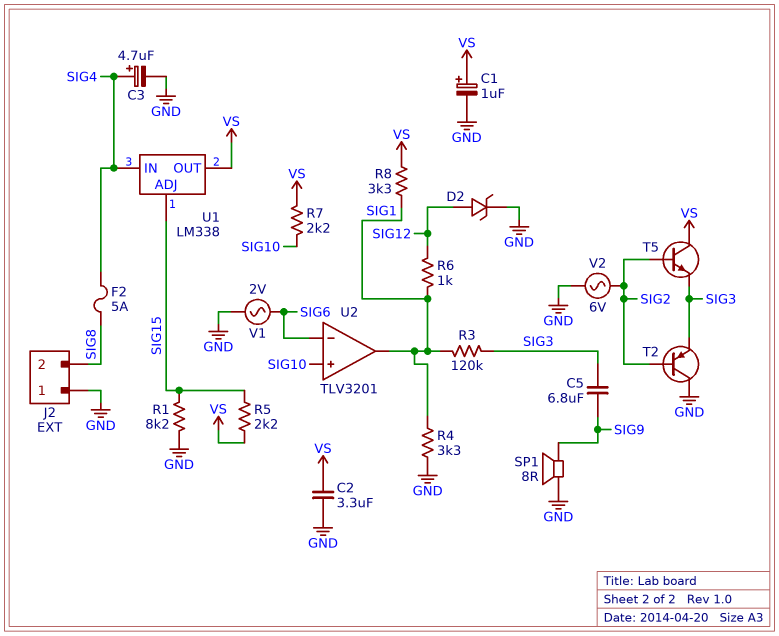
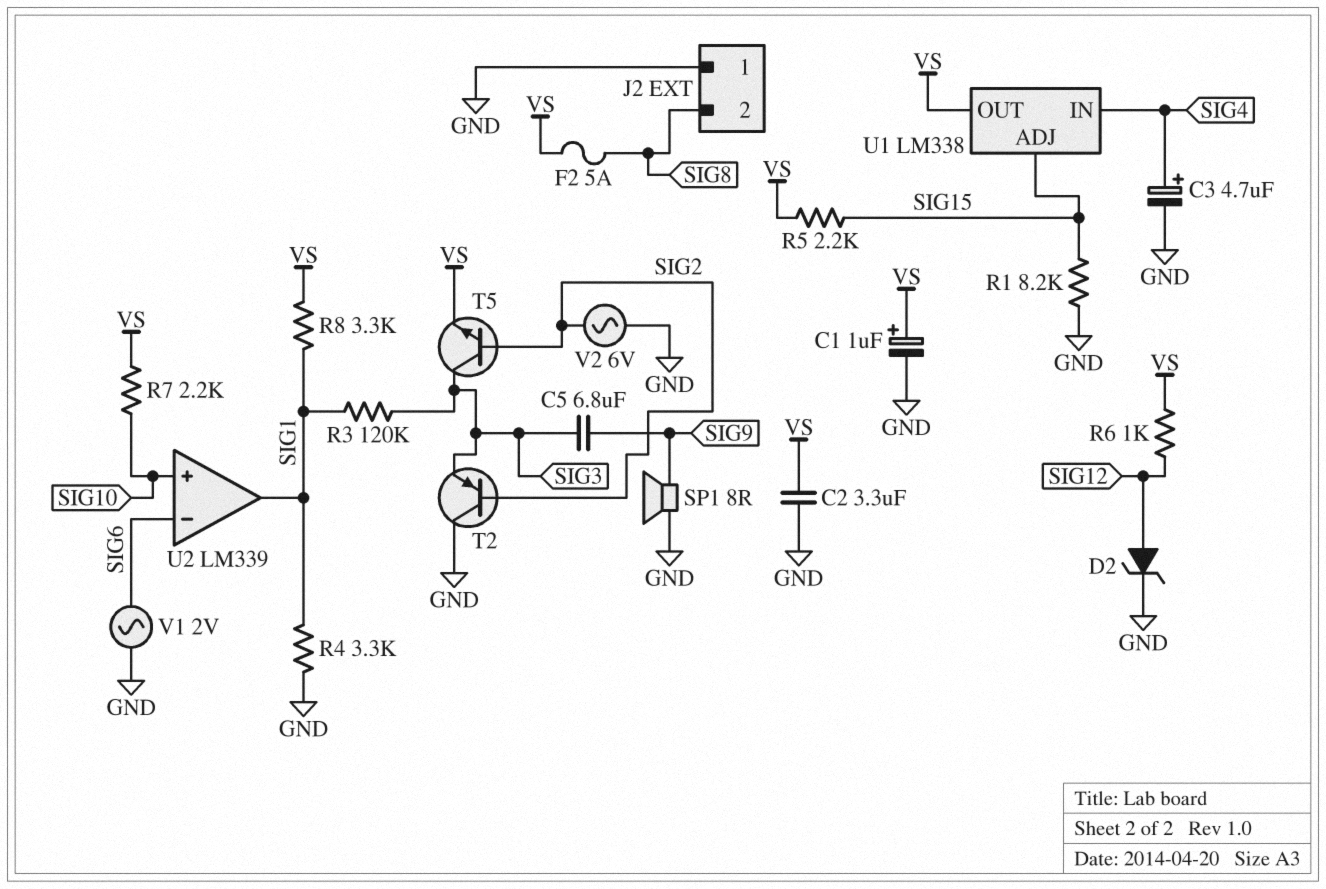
F2: 5A (SIG4, SIG8) -> 5A (SIG8, VS)
R6: 1k (SIG1, SIG12) -> 1k (SIG12, VS)
T5: NPN (B SIG2, C VS, E SIG3) -> NPN (B SIG2, C SIG3, E VS)
U2: TLV3201 -> LM339

